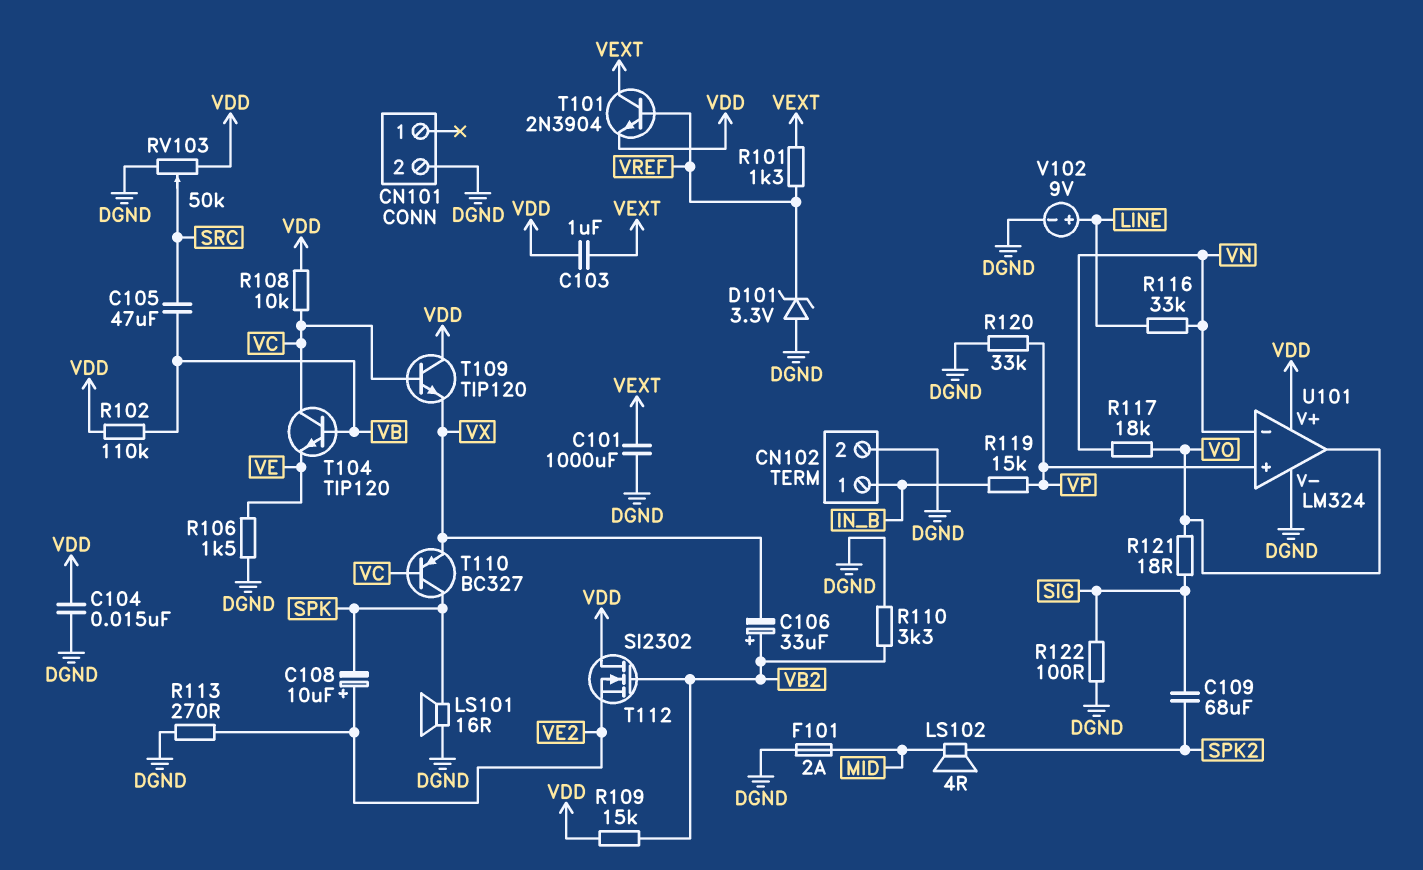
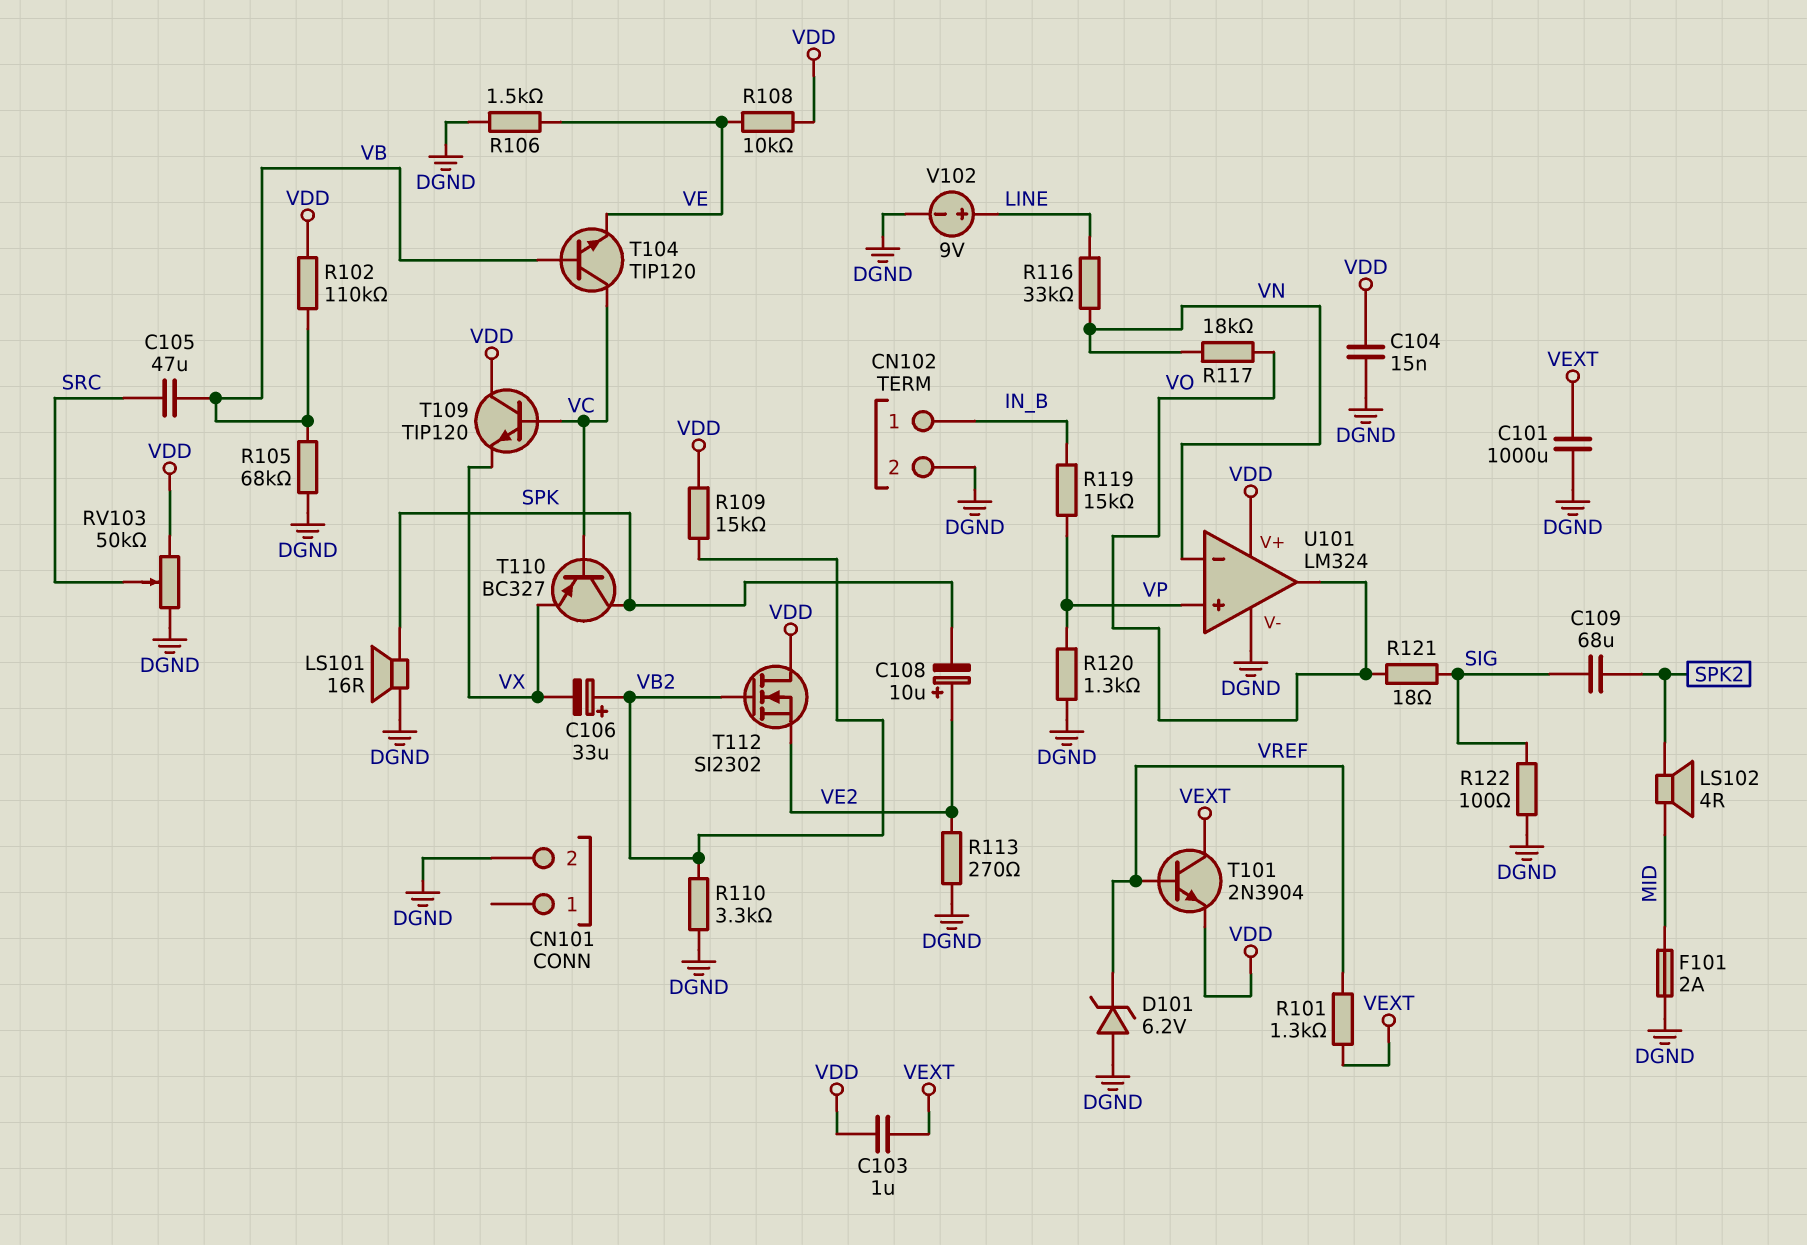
D101: zener 3.3V (A DGND, K VREF) -> zener 6.2V (A DGND, K VREF)
R105: none -> 68k (DGND, VB)
R108: 10k (VC, VDD) -> 10k (VDD, VE)
R120: 33k (DGND, VP) -> 1.3k (DGND, VP)

